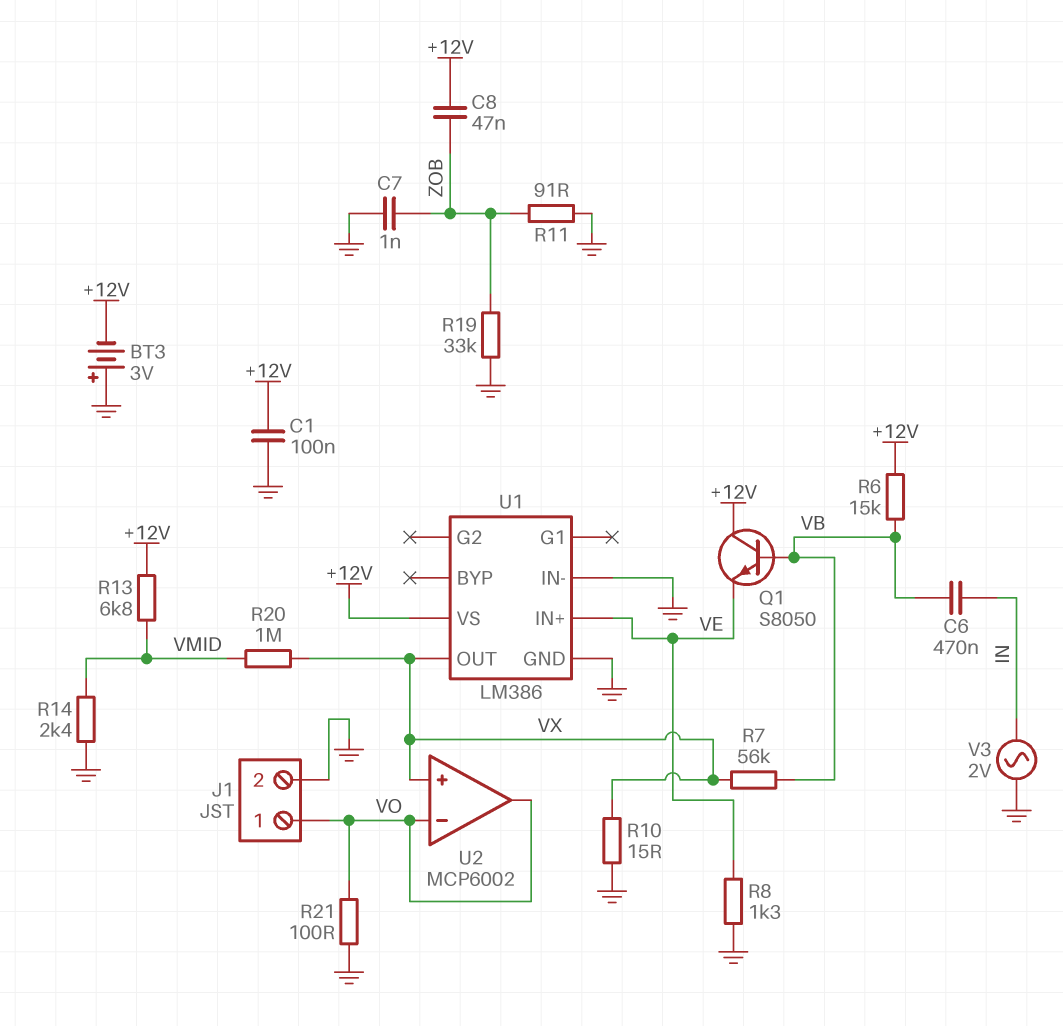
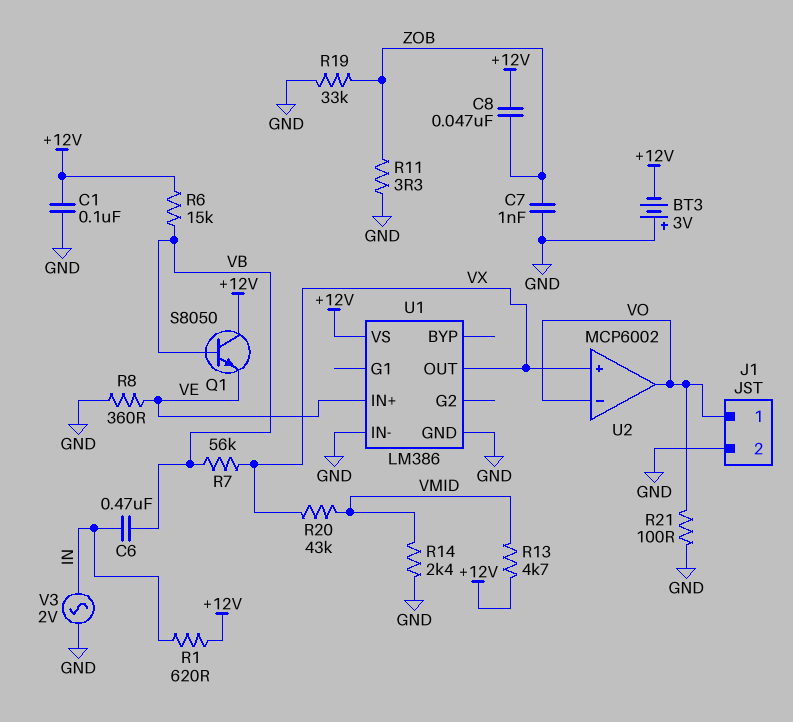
R1: none -> 620 (+12V, IN)
R8: 1.3k (GND, VE) -> 360 (GND, VE)
R10: 15 (GND, VX) -> none
R11: 91 (GND, ZOB) -> 3.3 (GND, ZOB)
R13: 6.8k (+12V, VMID) -> 4.7k (+12V, VMID)
R20: 1M (VMID, VX) -> 43k (VMID, VX)

